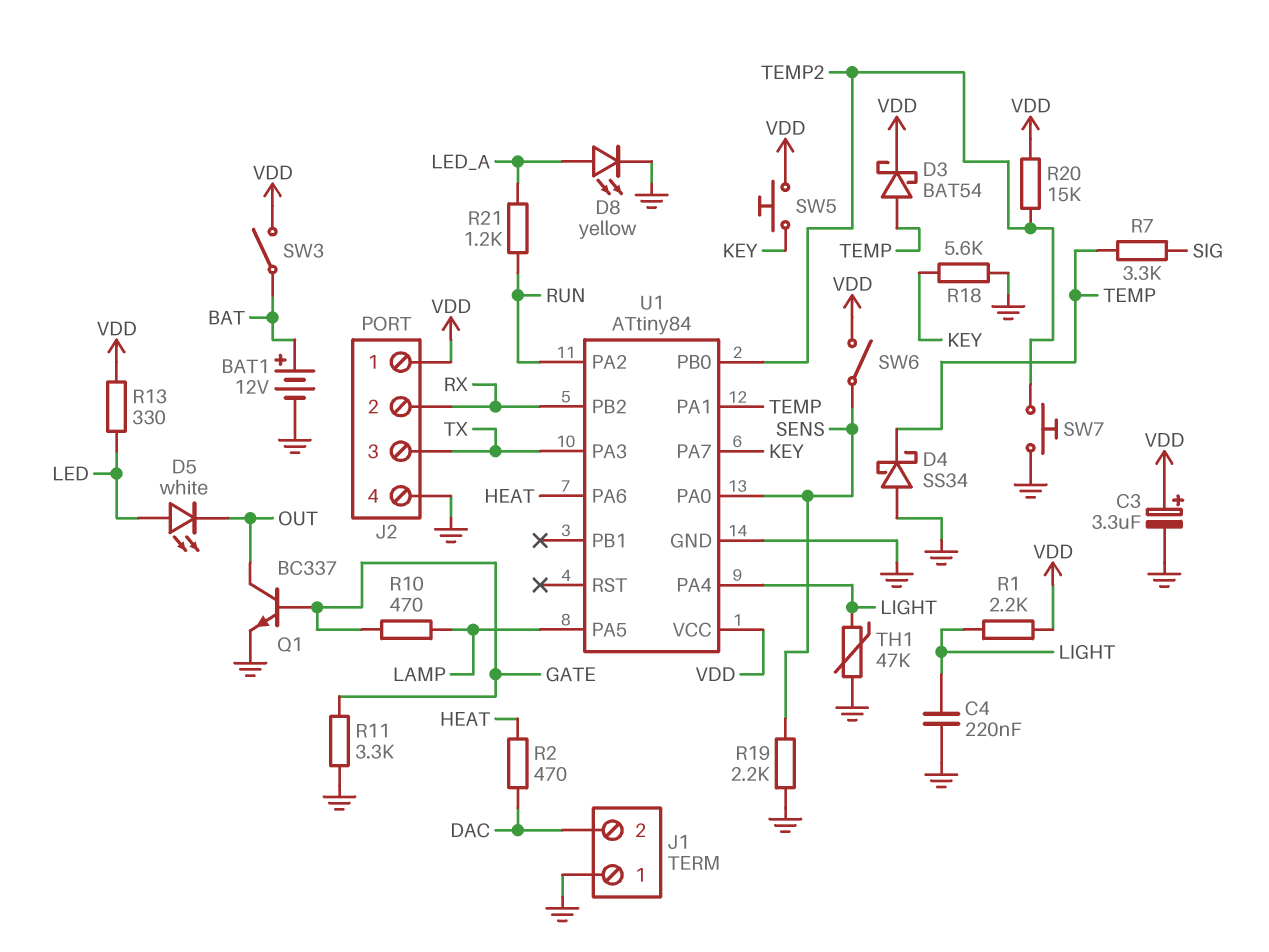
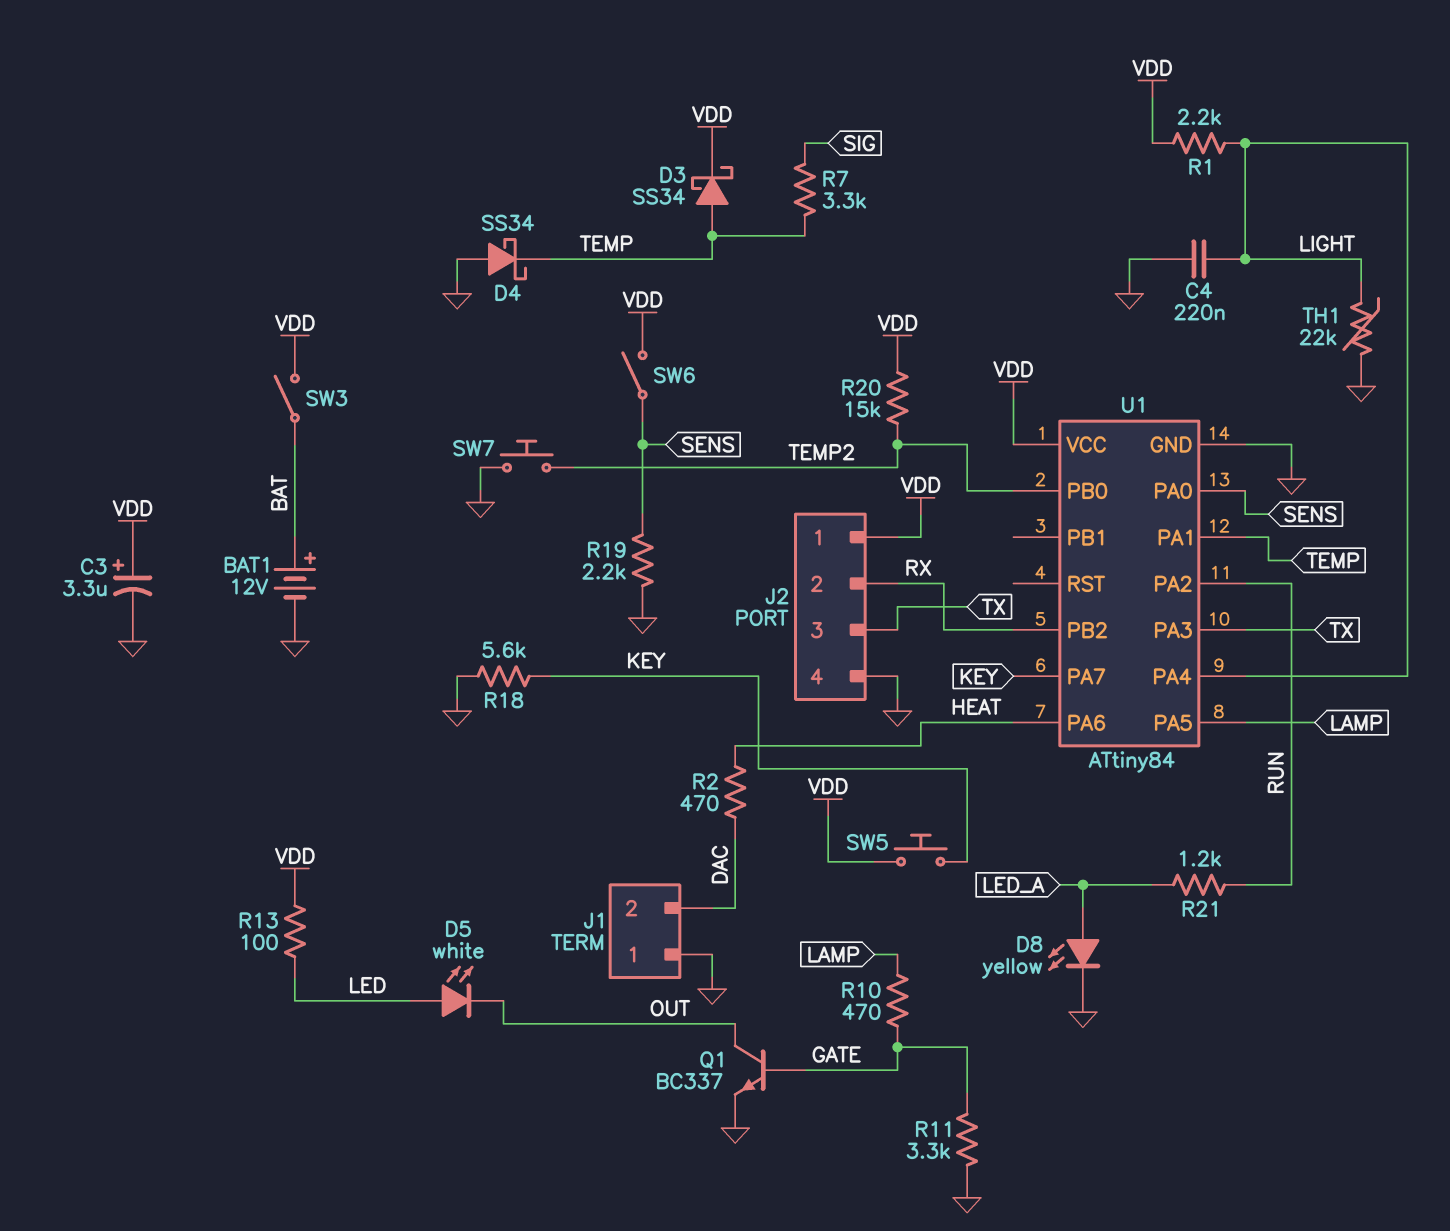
D3: schottky BAT54 (A TEMP, K VDD) -> schottky SS34 (A TEMP, K VDD)
R13: 330 (LED, VDD) -> 100 (LED, VDD)
TH1: 47k (GND, LIGHT) -> 22k (GND, LIGHT)

